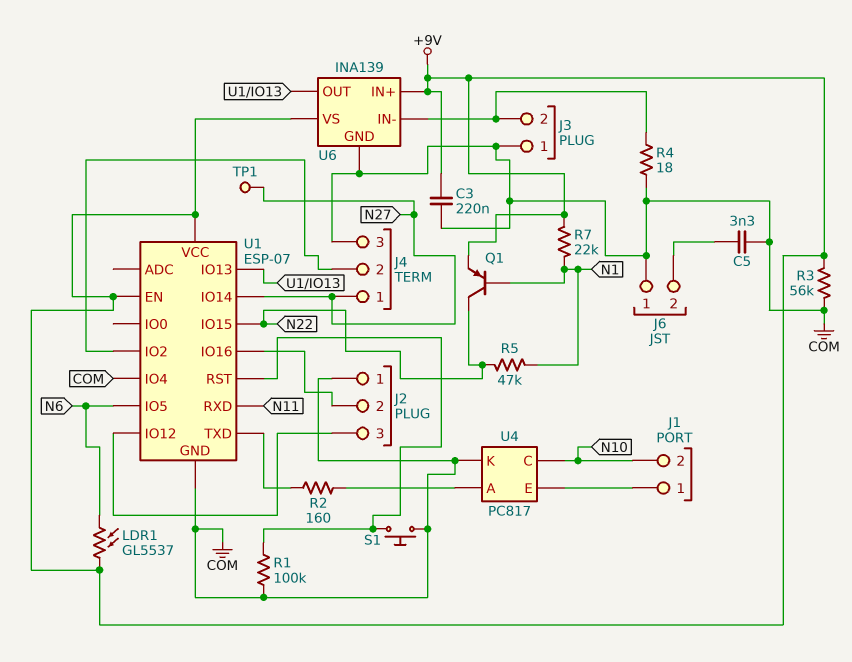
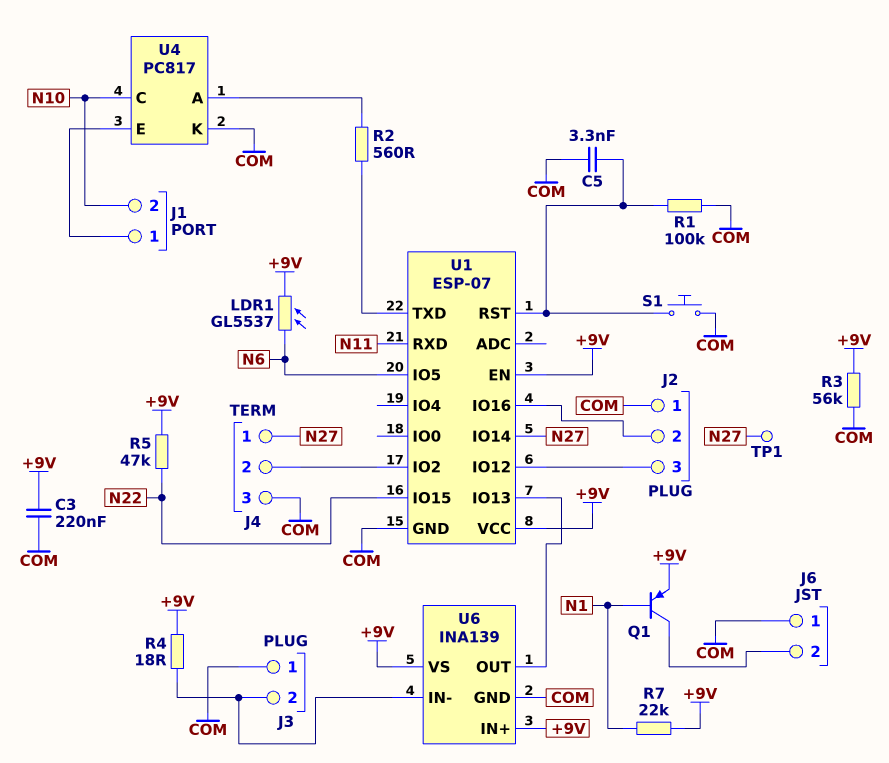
C5: 3.3nF (COM, J6/2) -> 3.3nF (COM, U1/RST)
Q1: PNP (B N1, C N22, E +9V) -> PNP (B N1, C J6/2, E +9V)
R2: 160 (U1/TXD, U4/A) -> 560 (U1/TXD, U4/A)
R4: 18 (COM, J3/2) -> 18 (+9V, J3/2)
R5: 47k (N1, N22) -> 47k (+9V, N22)
U1 pin IO4: COM -> none

